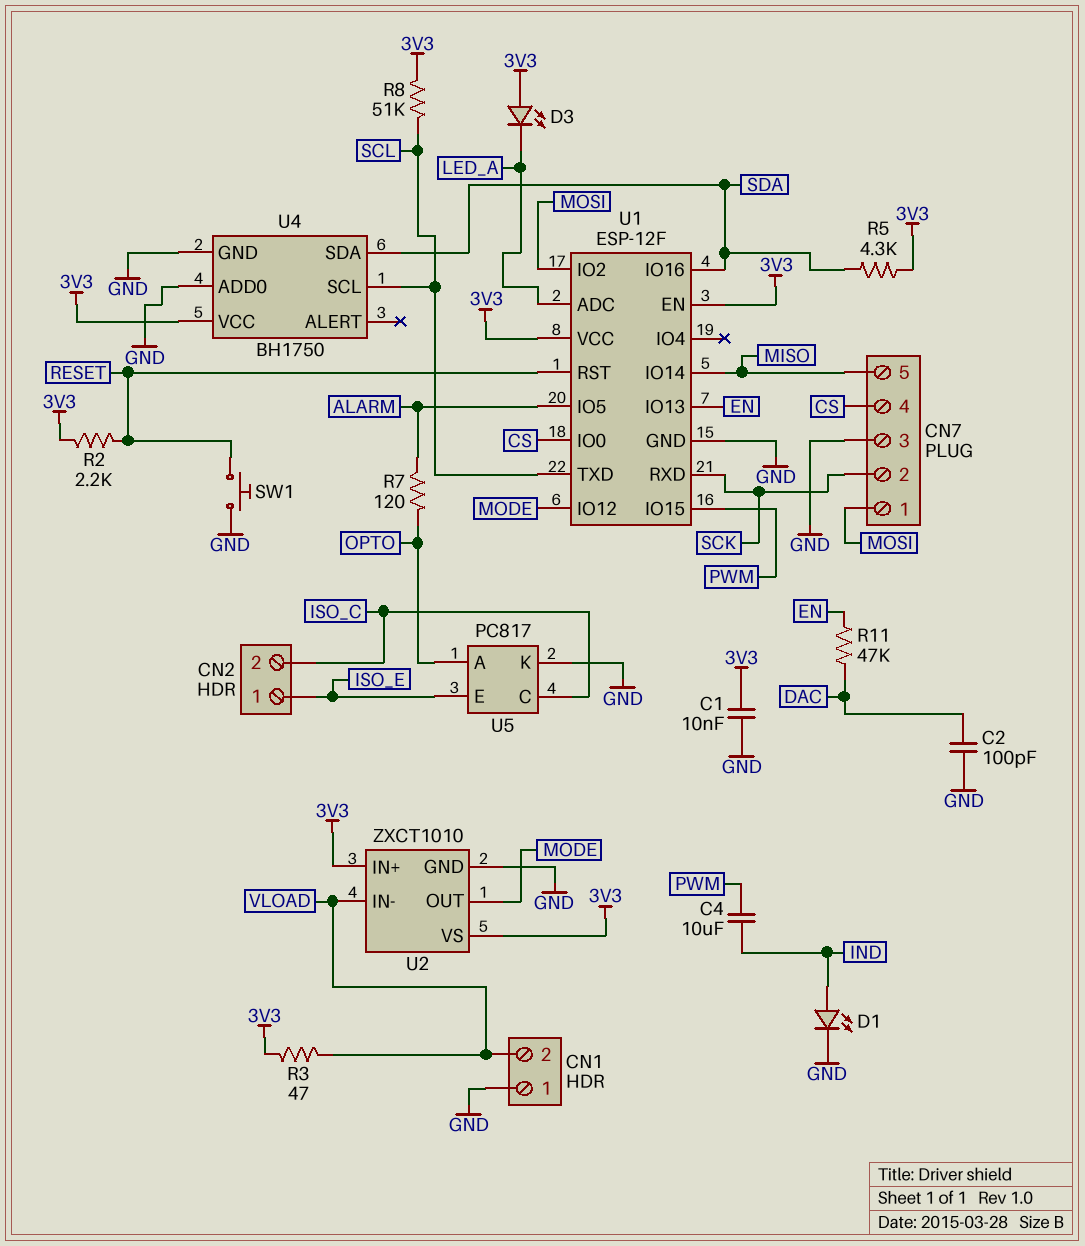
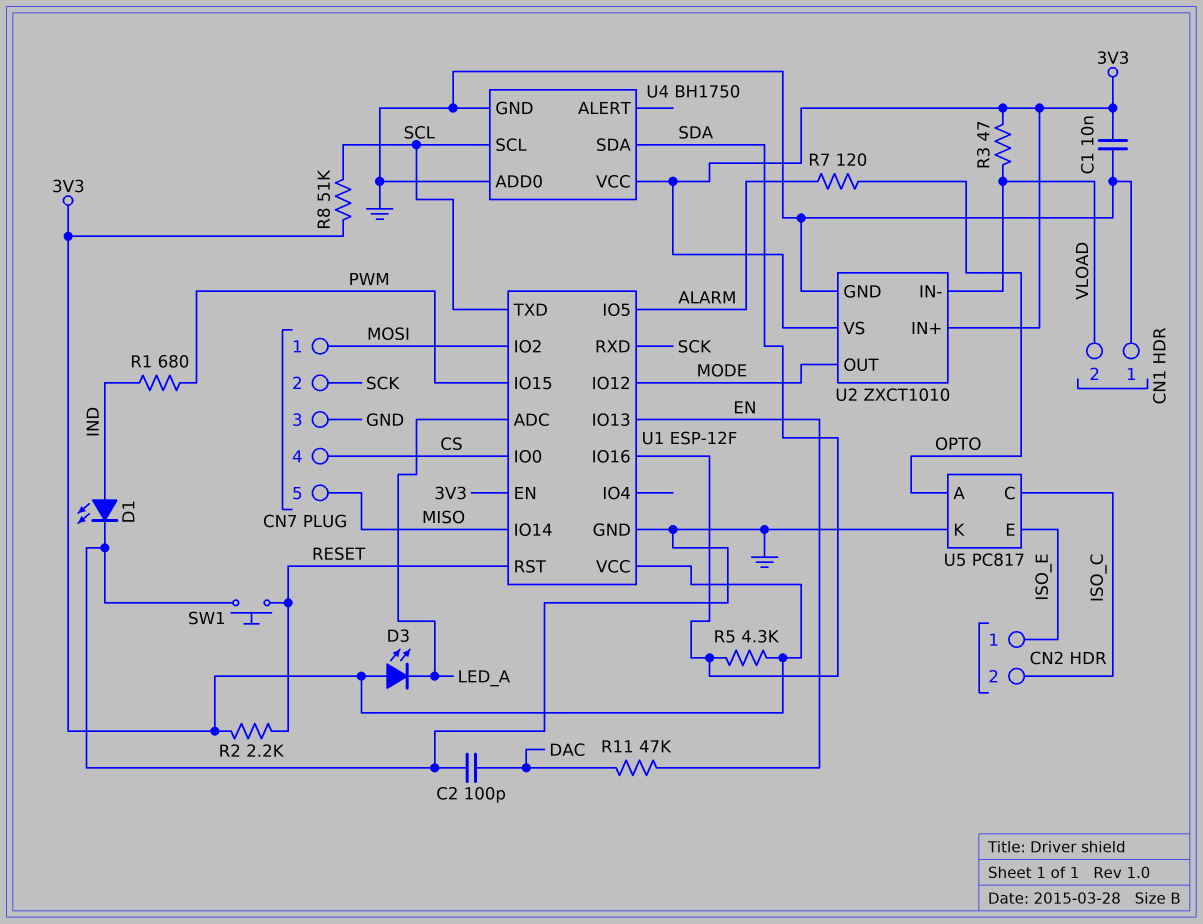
C4: 10uF (IND, PWM) -> none
R1: none -> 680 (IND, PWM)

